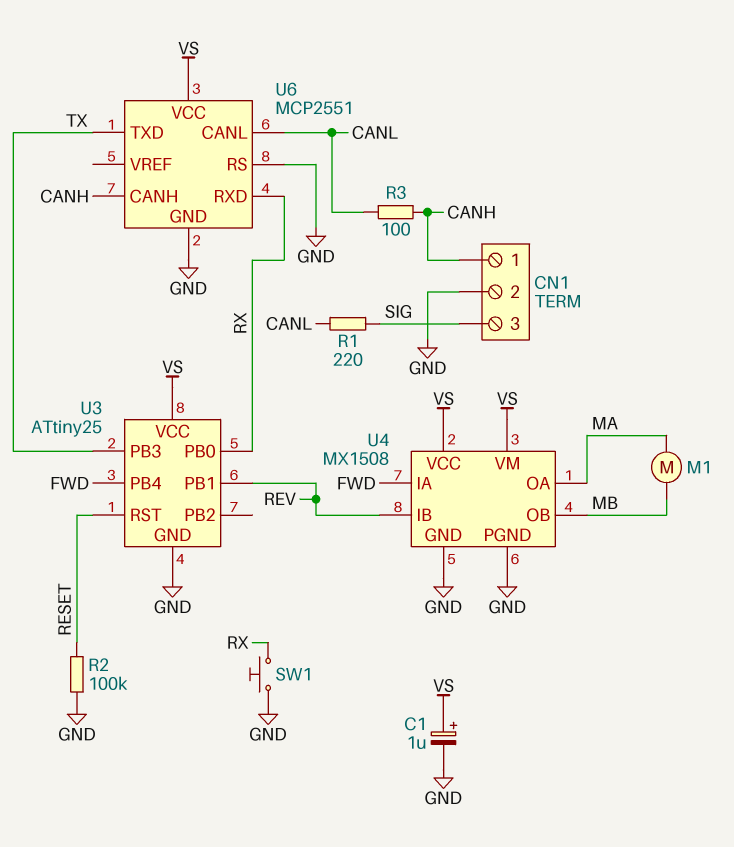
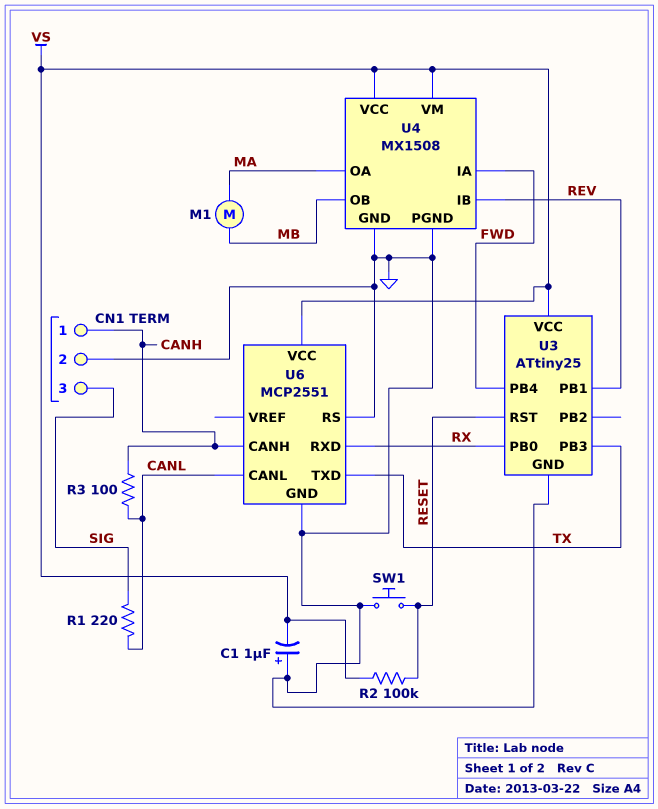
C1: 1uF (plus VS, minus GND) -> 1uF (plus GND, minus VS)
R2: 100k (GND, RESET) -> 100k (RESET, VS)
SW1: button (GND, RX) -> button (GND, RESET)

